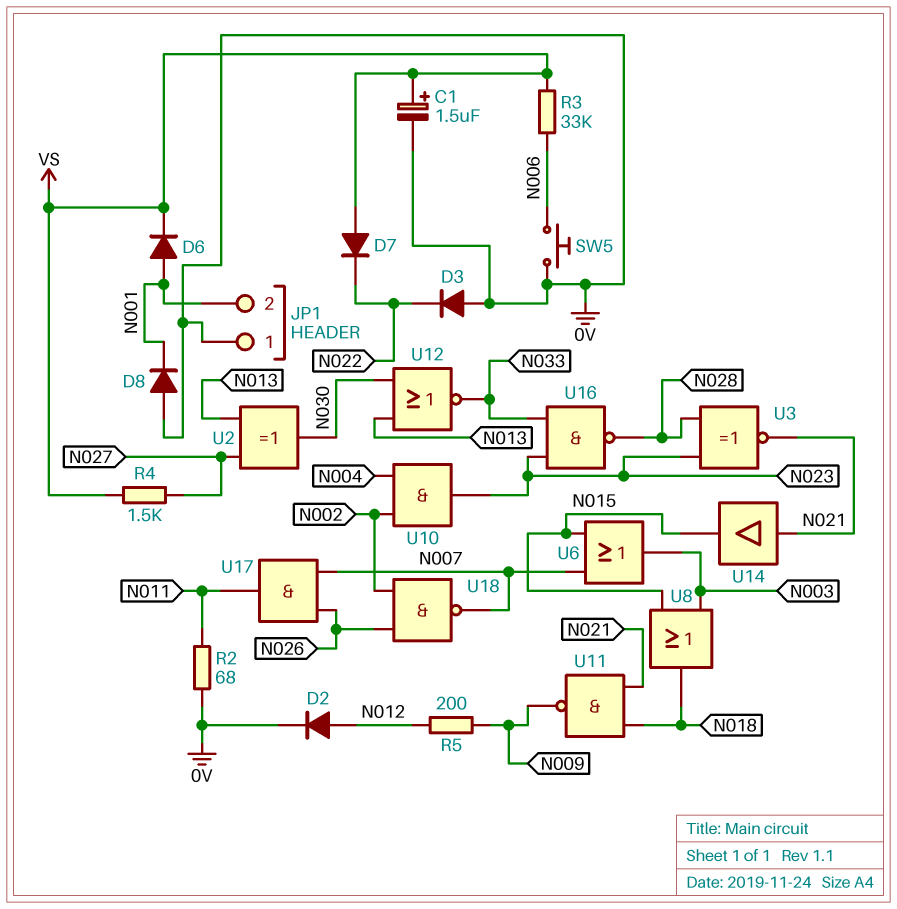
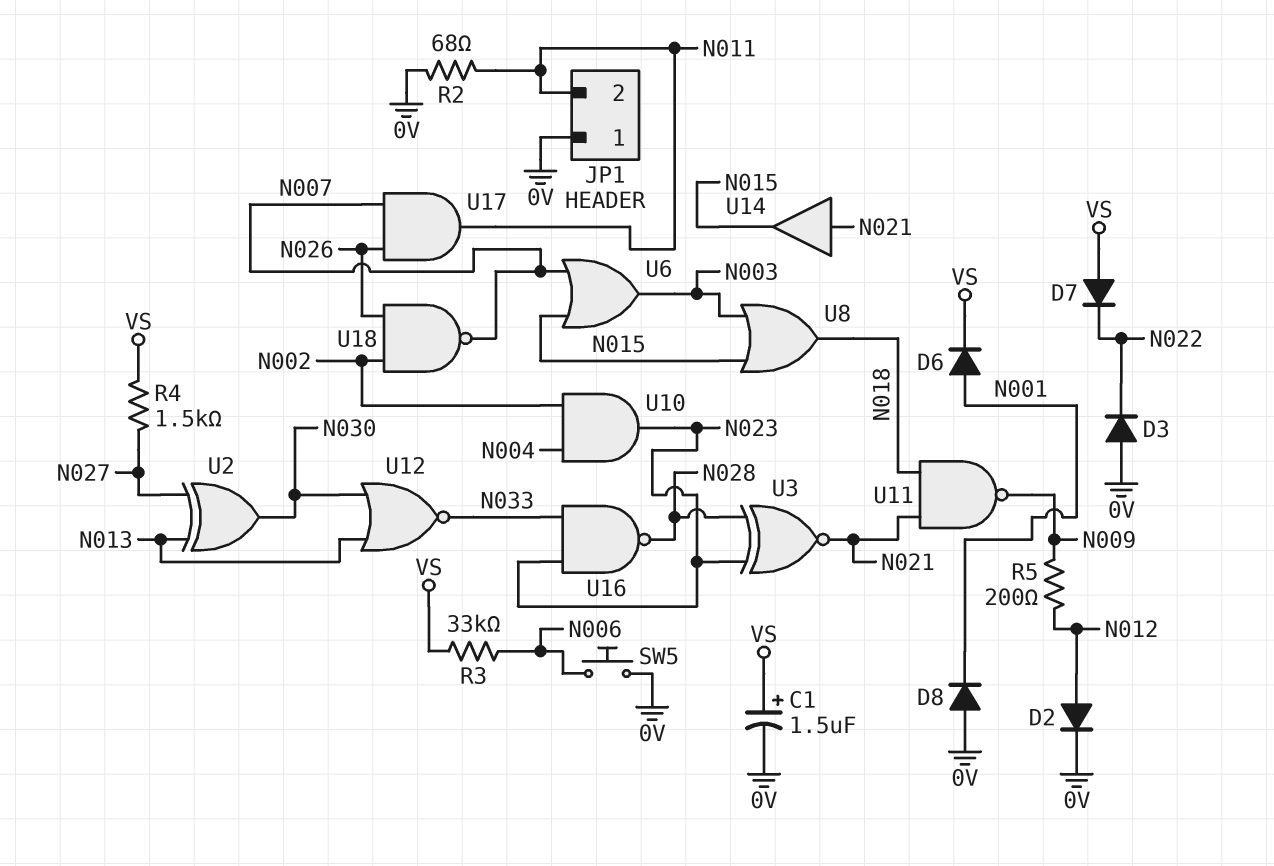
JP1 pin 2: N001 -> N011

